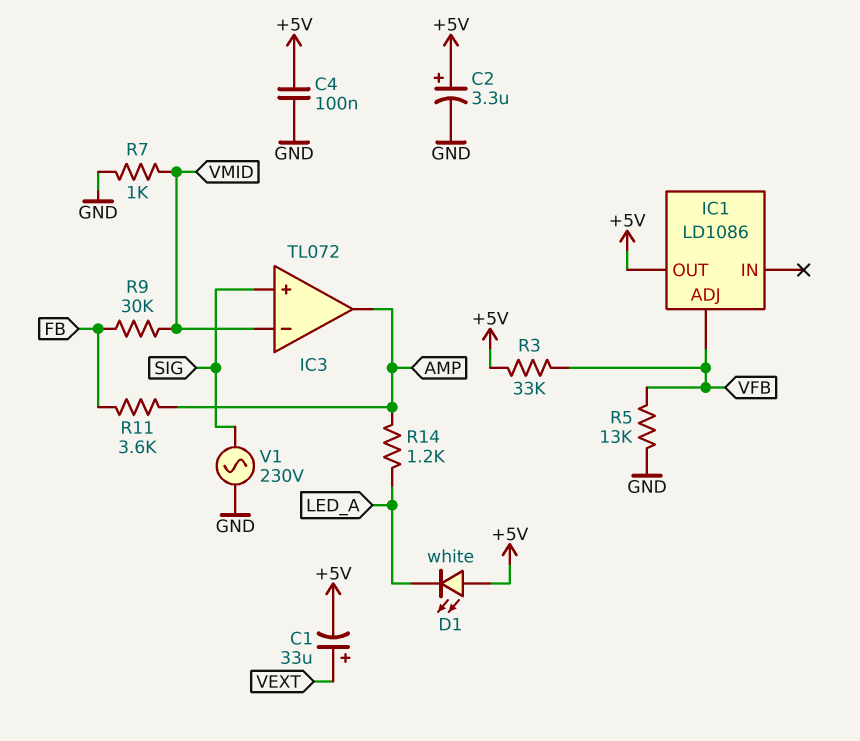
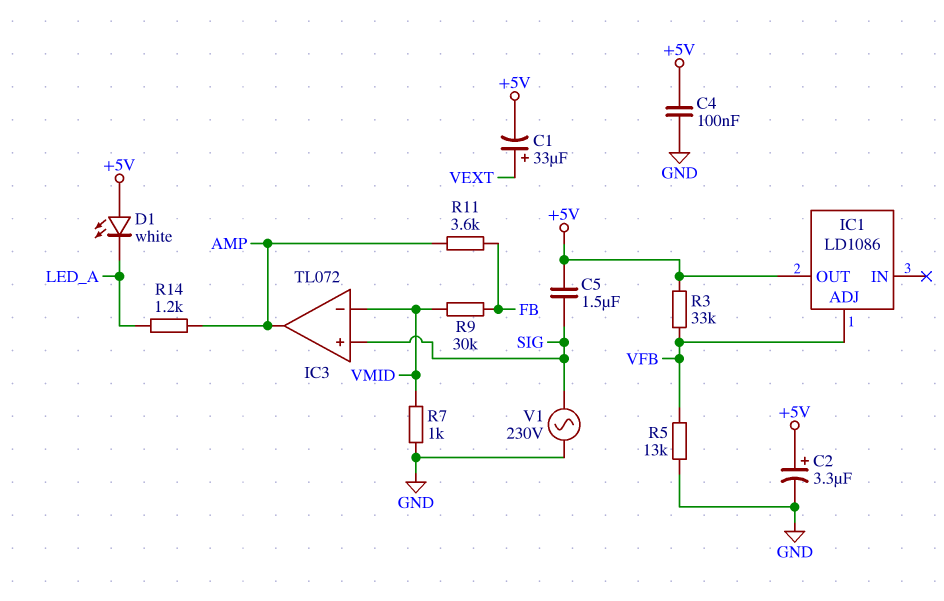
C5: none -> 1.5uF (+5V, SIG)

